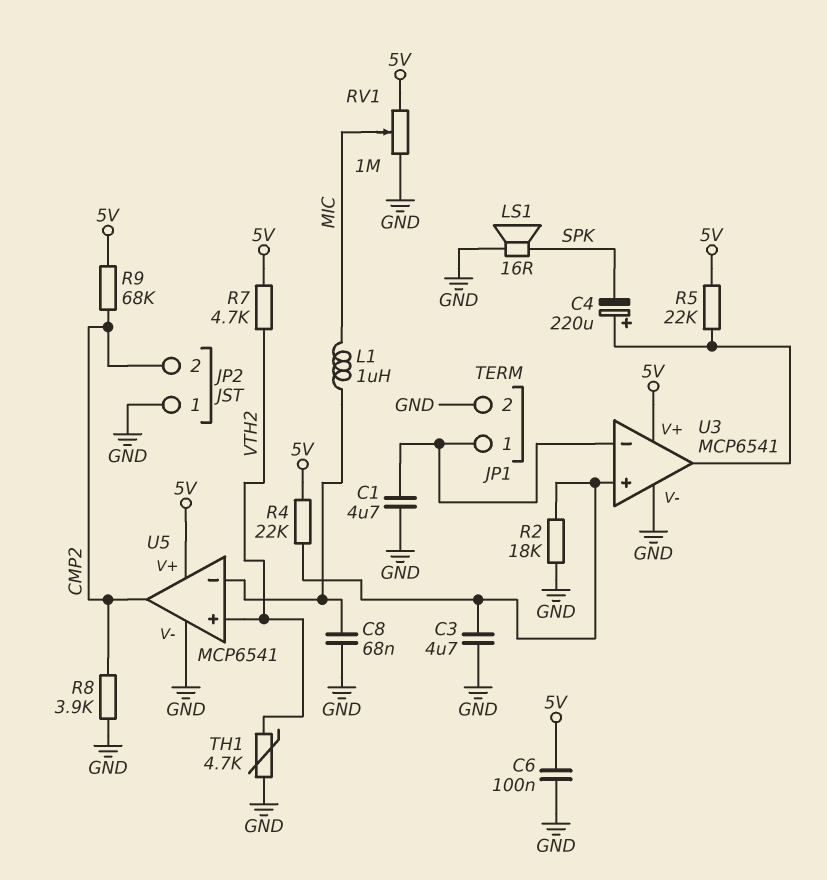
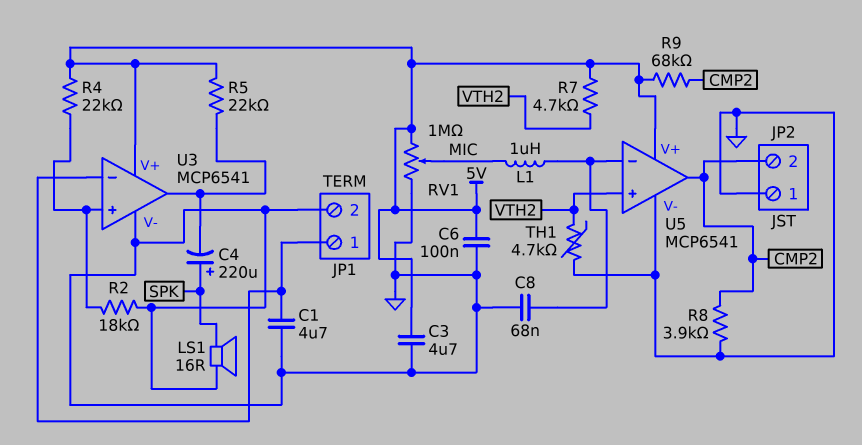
C3: 4.7uF (GND, U3/in+) -> 4.7uF (5V, GND)
C4: 220uF (plus U3/out, minus SPK) -> 220uF (plus SPK, minus U3/out)

